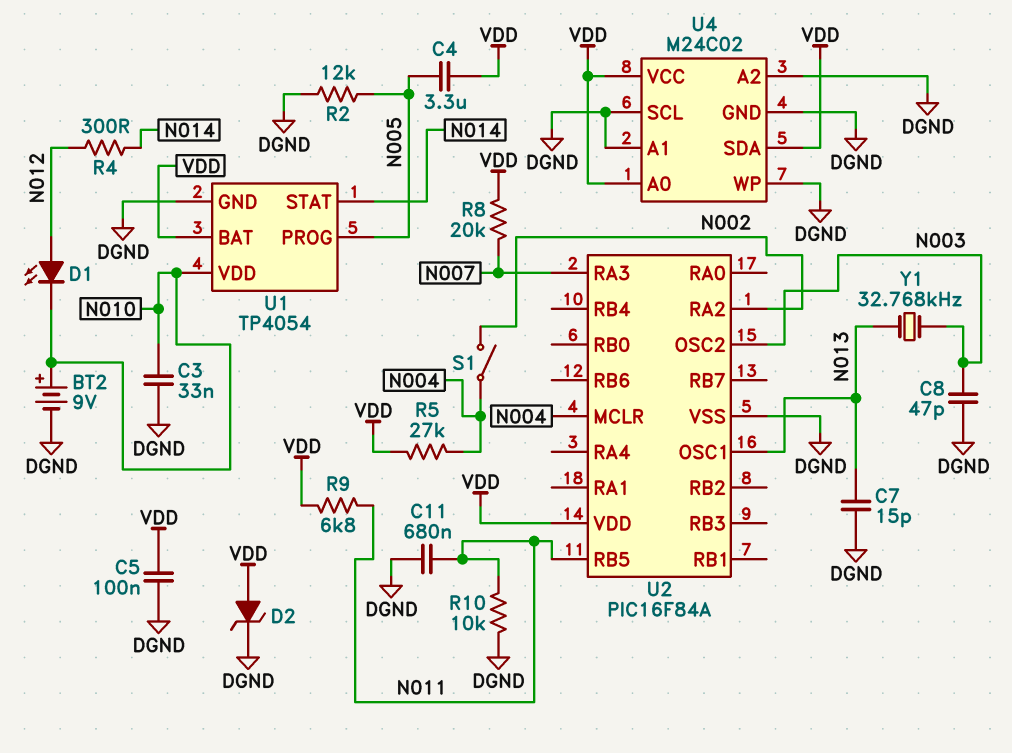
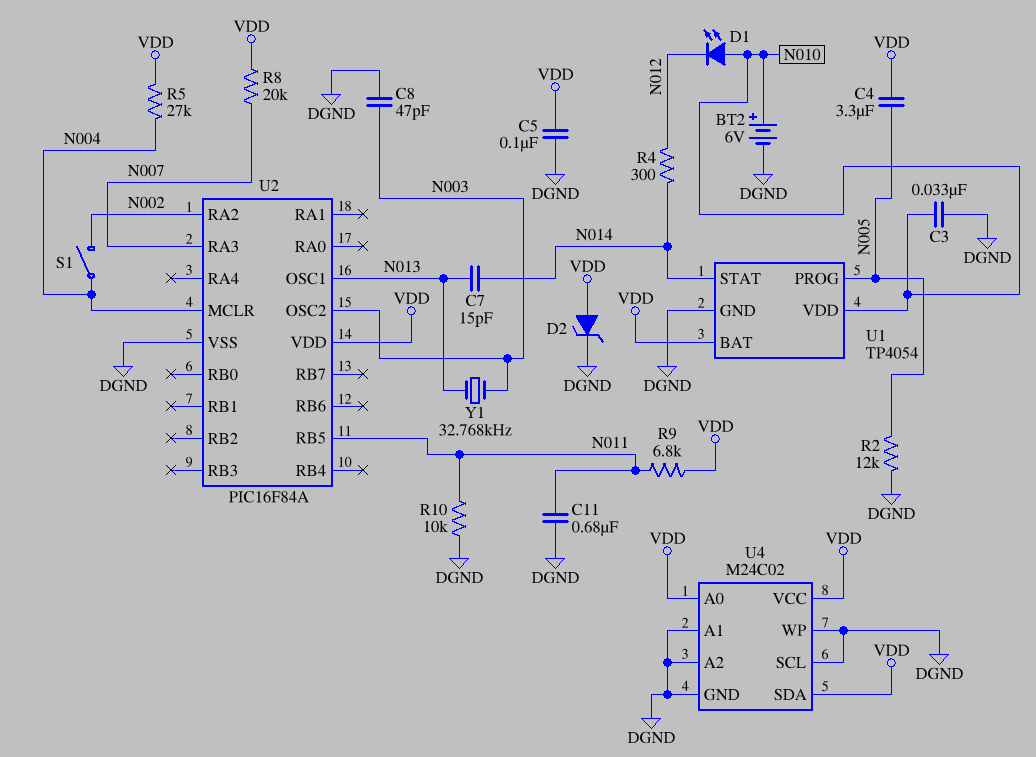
BT2: 9V (plus N010, minus DGND) -> 6V (plus N010, minus DGND)
C7: 15pF (DGND, N013) -> 15pF (N013, N014)
D1: LED (A N012, K N010) -> LED (A N010, K N012)

